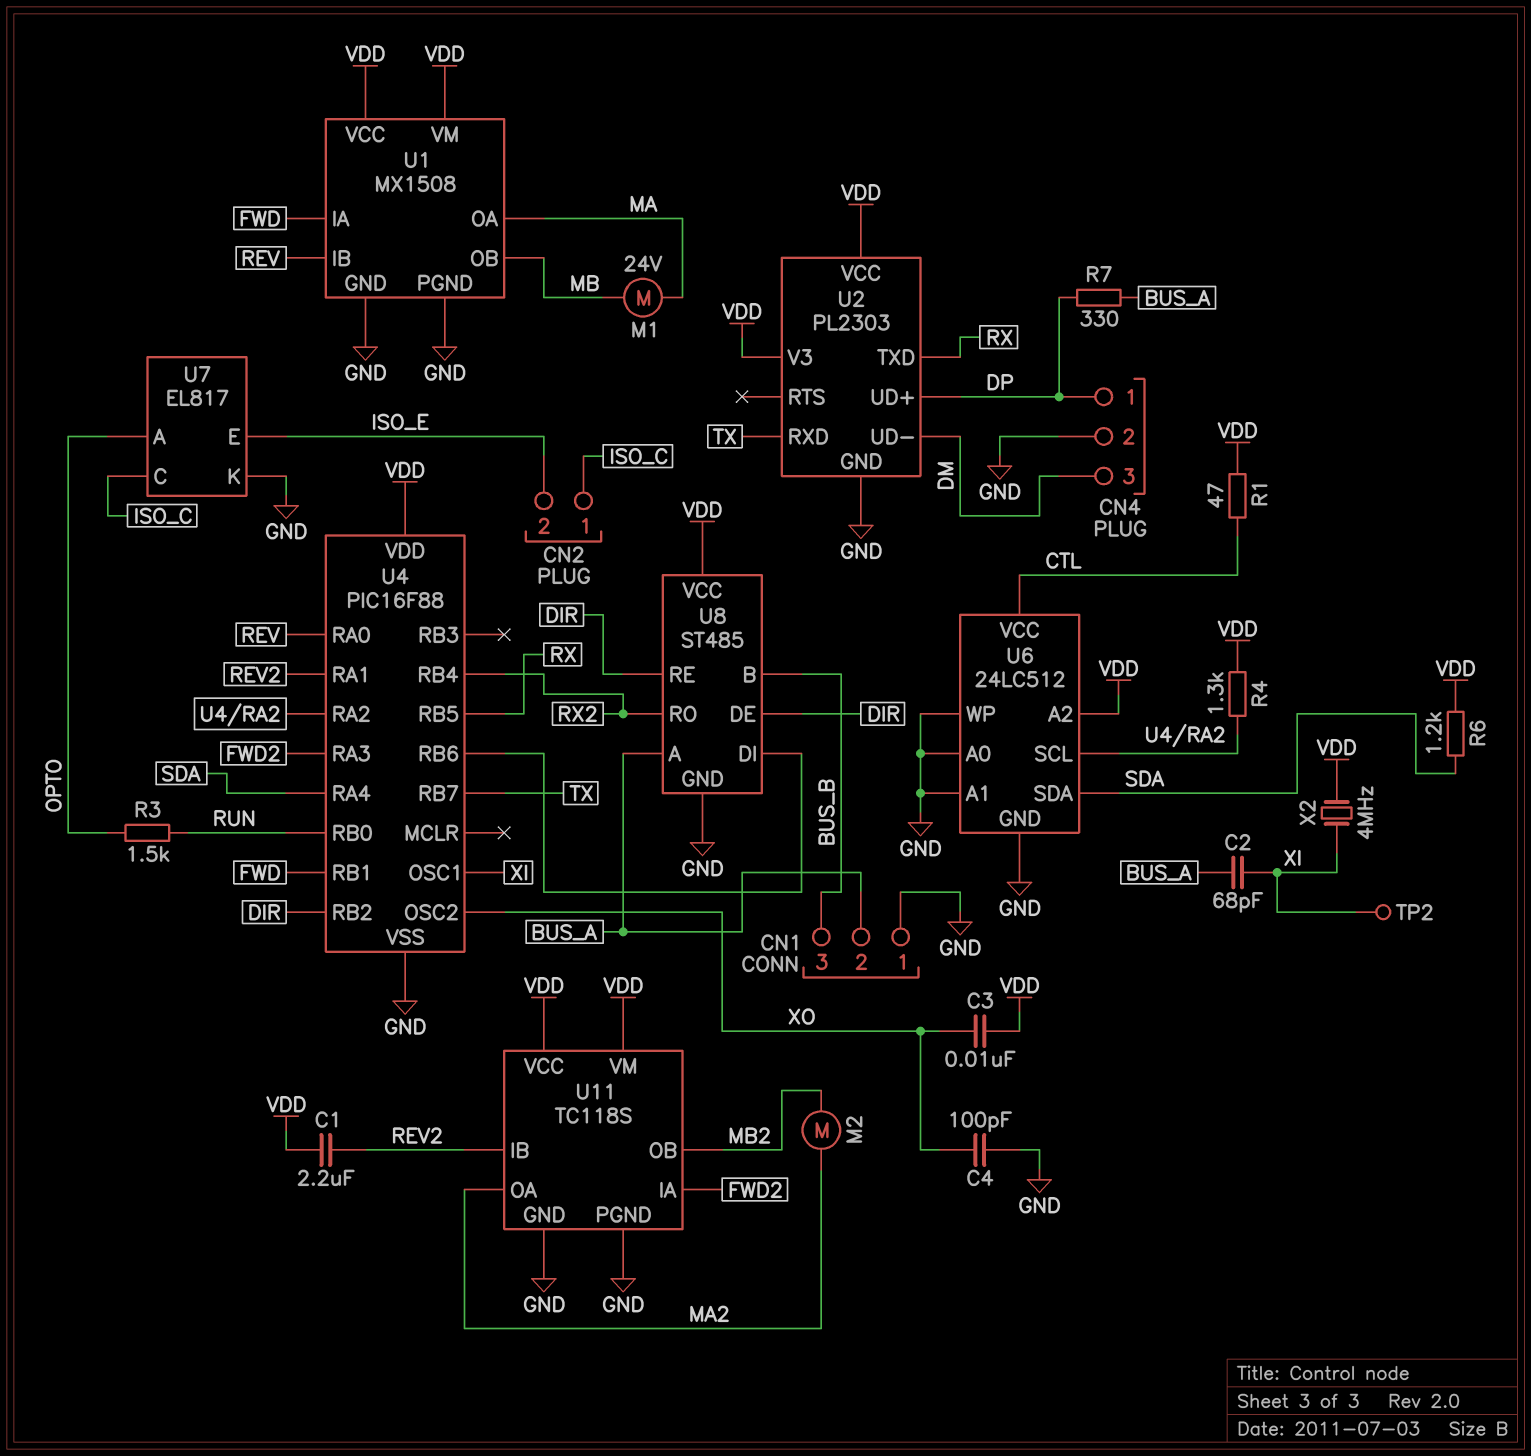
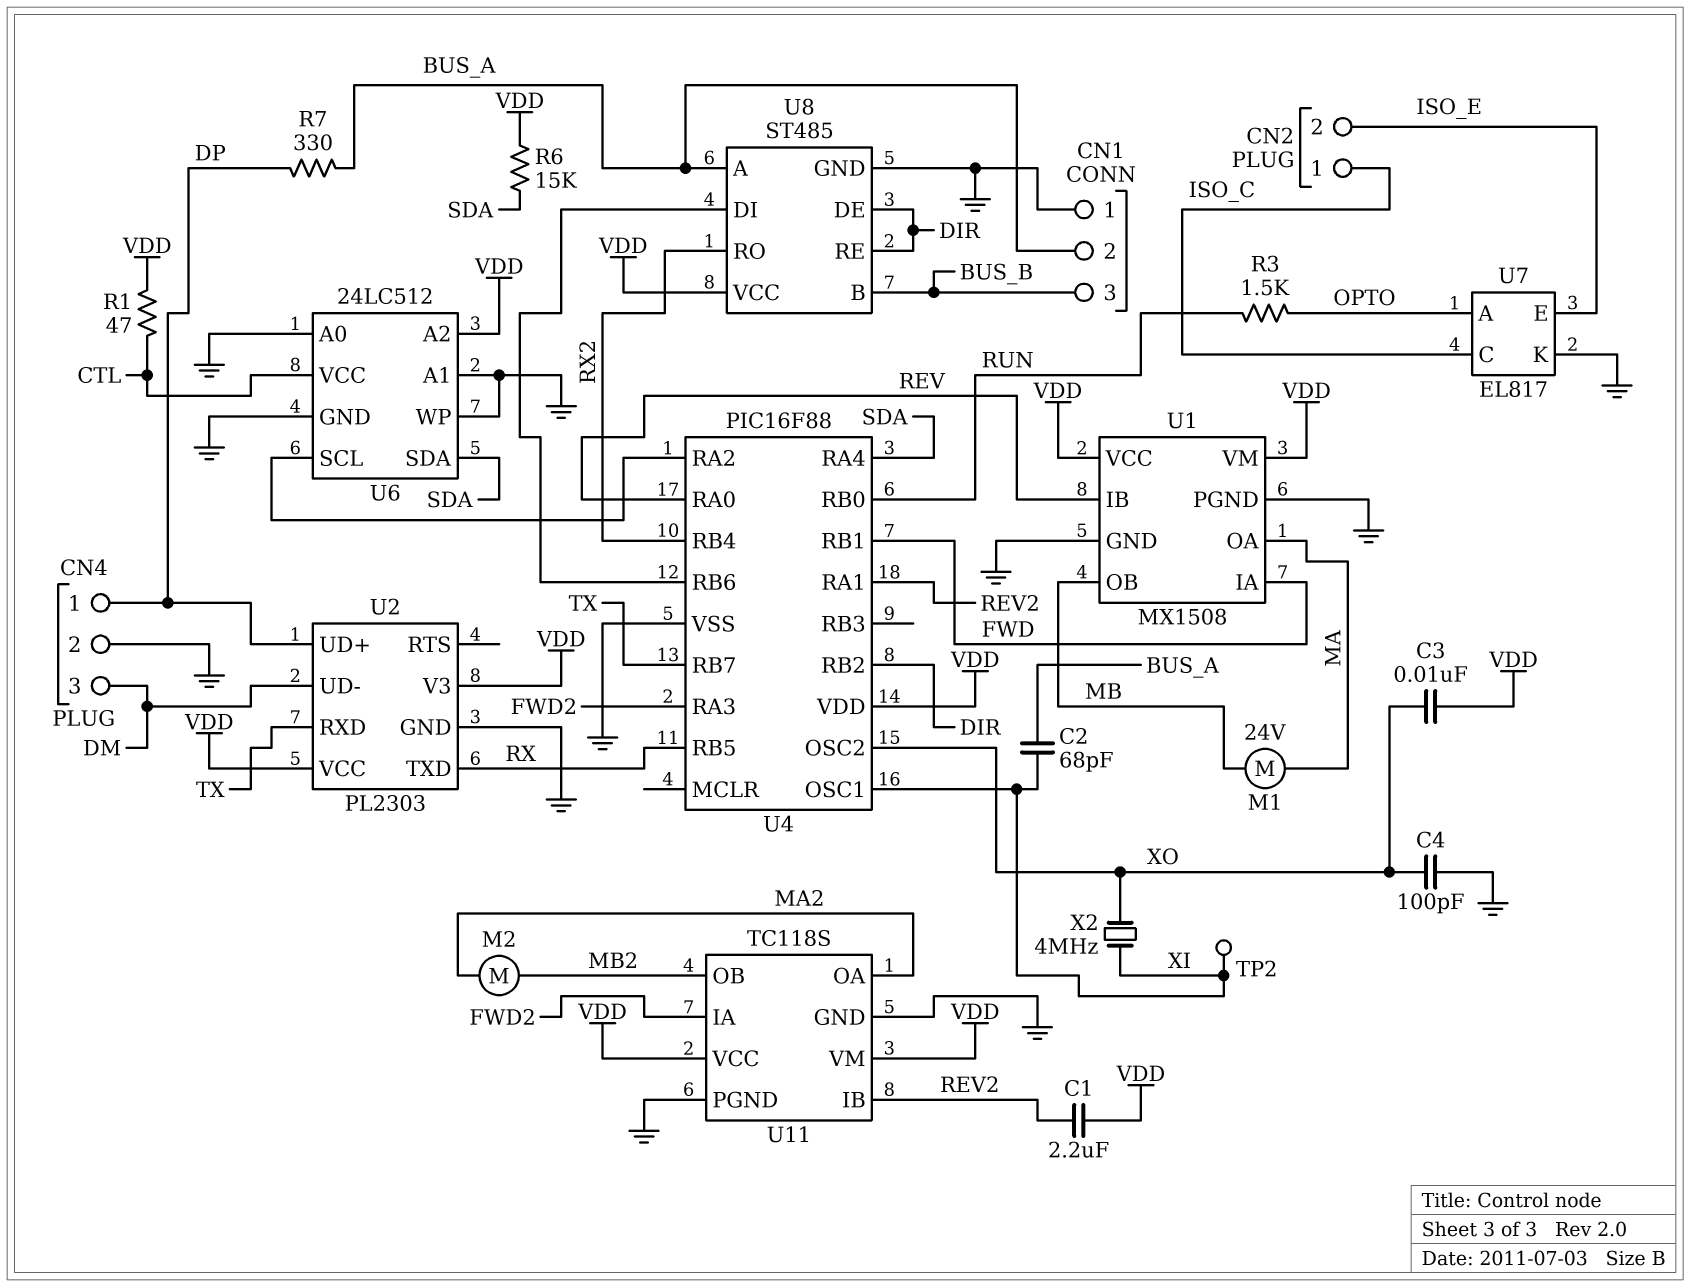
R4: 1.3k (U4/RA2, VDD) -> none
R6: 1.2k (SDA, VDD) -> 15k (SDA, VDD)
X2: 4MHz (VDD, XI) -> 4MHz (XI, XO)

